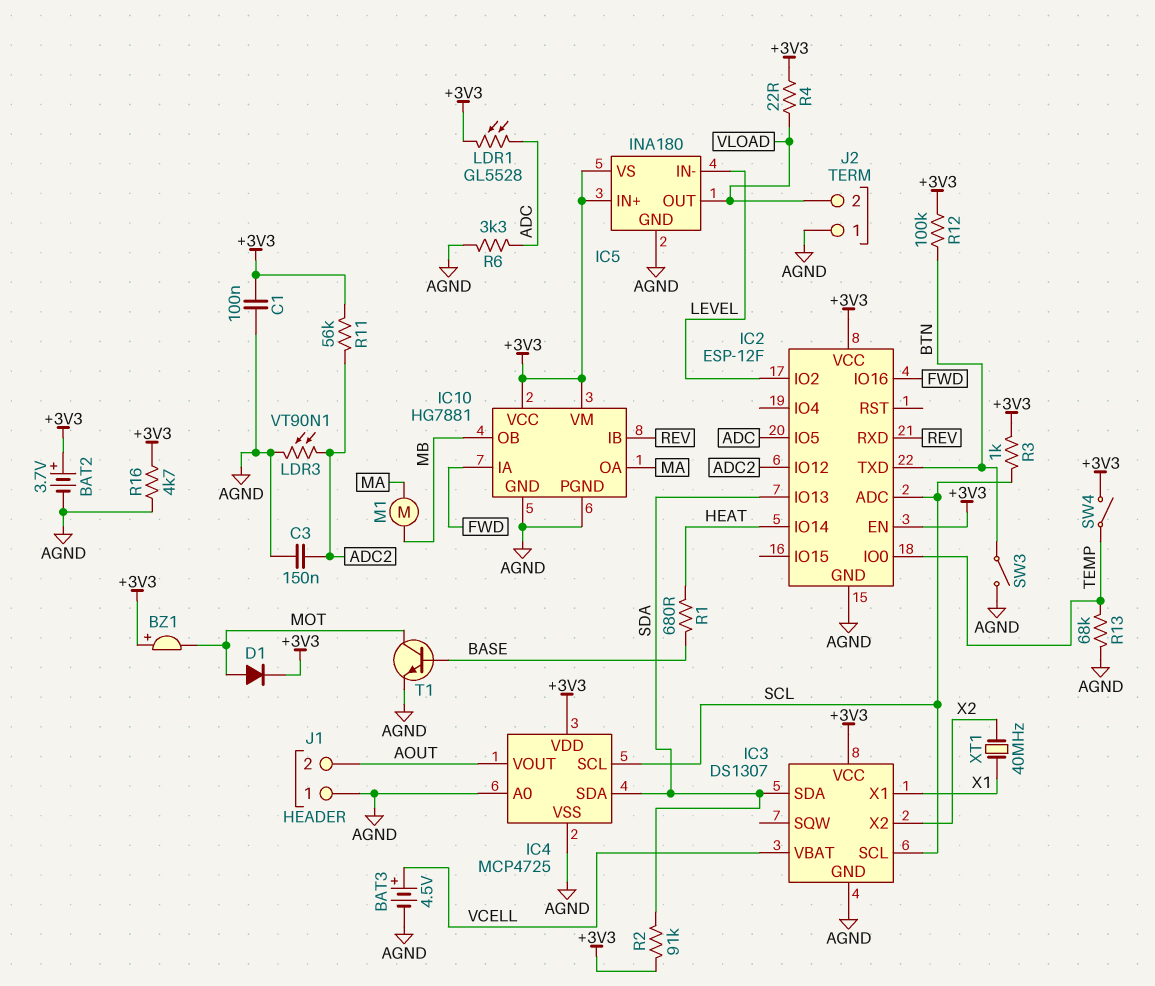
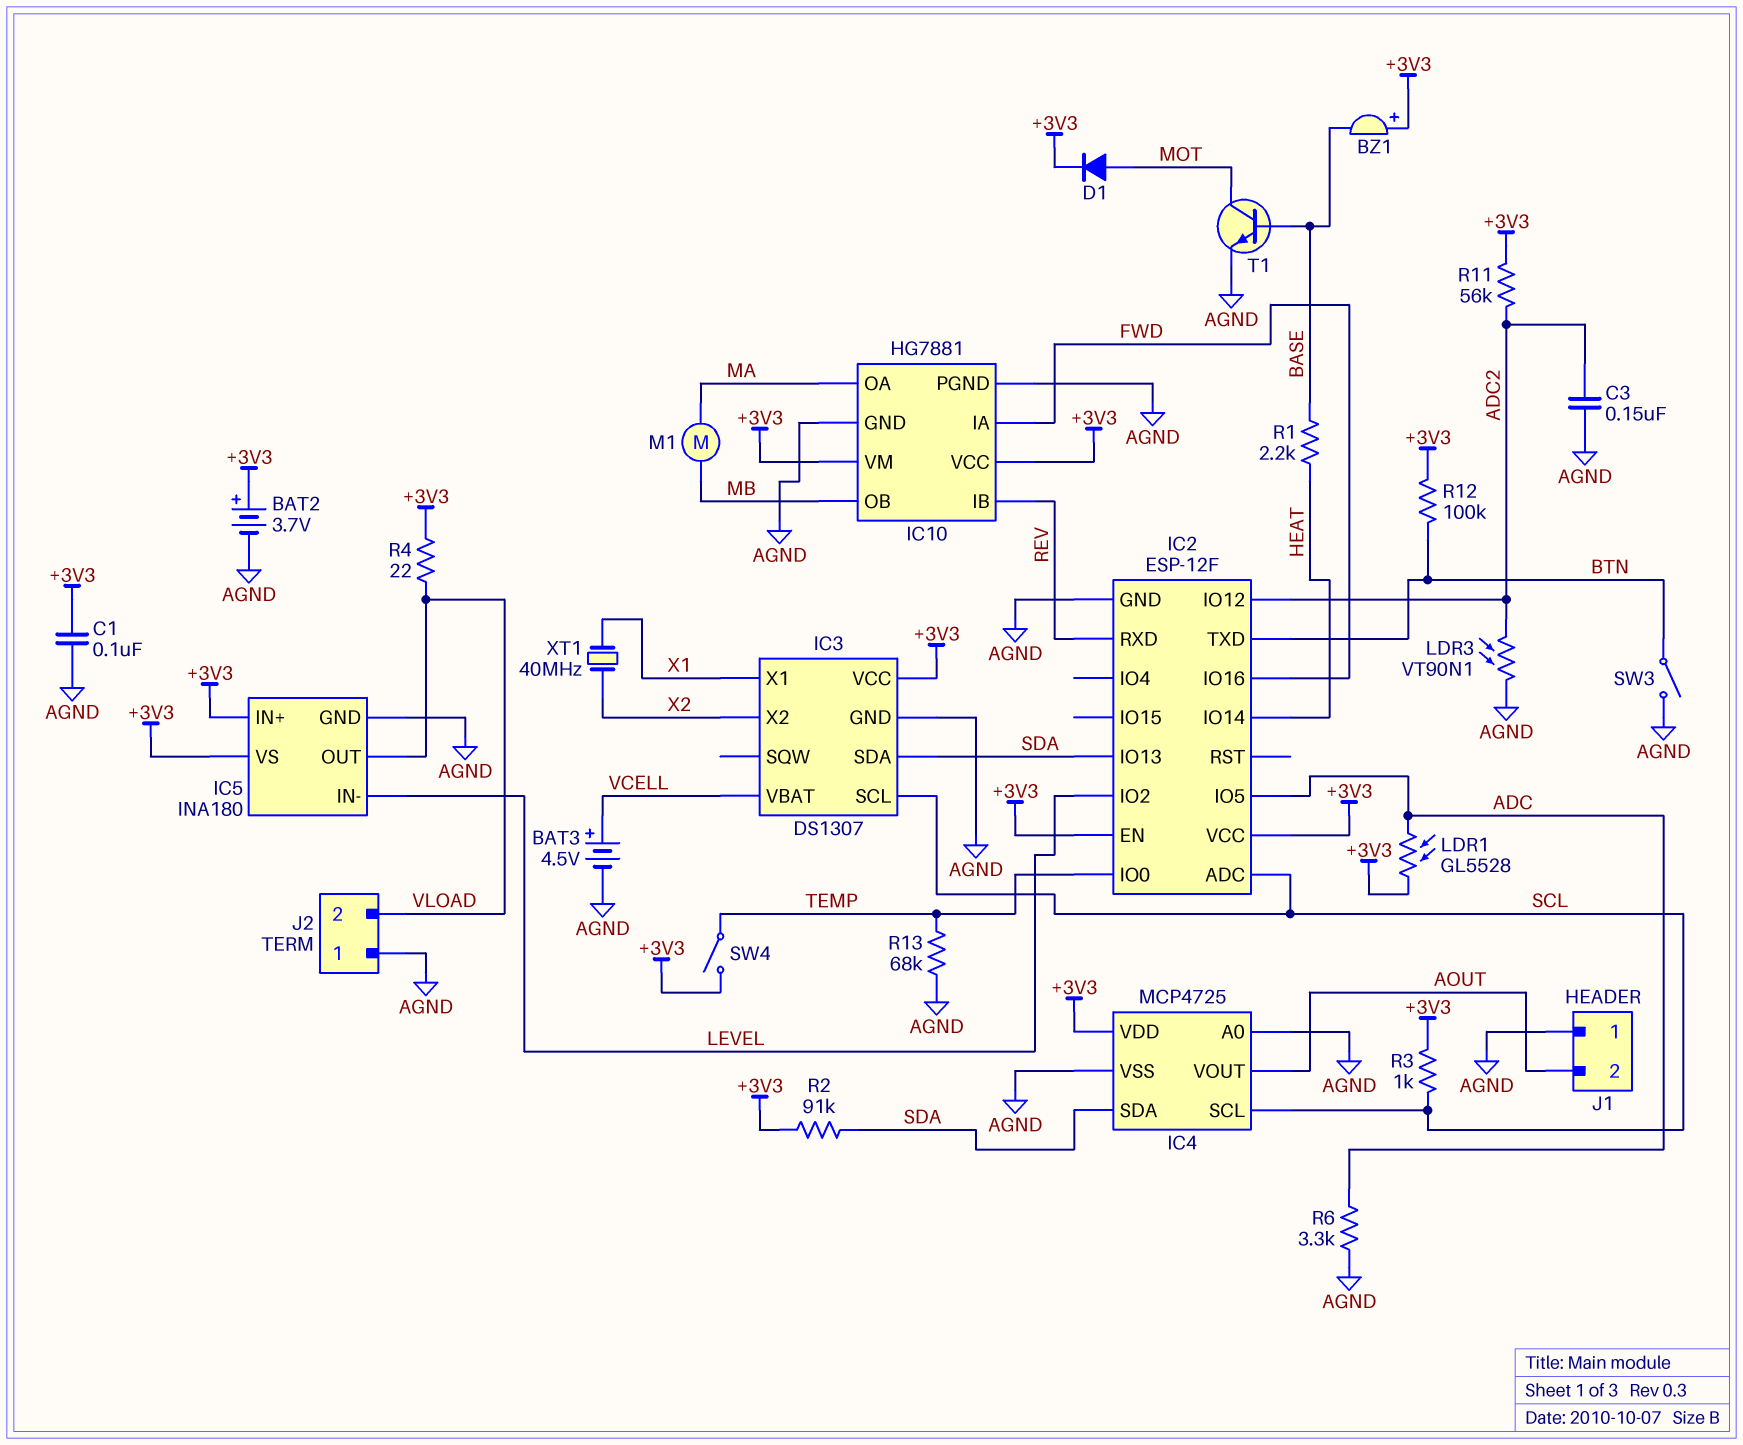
BZ1: buzzer (plus +3V3, minus MOT) -> buzzer (plus +3V3, minus BASE)
R1: 680 (BASE, HEAT) -> 2.2k (BASE, HEAT)
R16: 4.7k (+3V3, AGND) -> none

